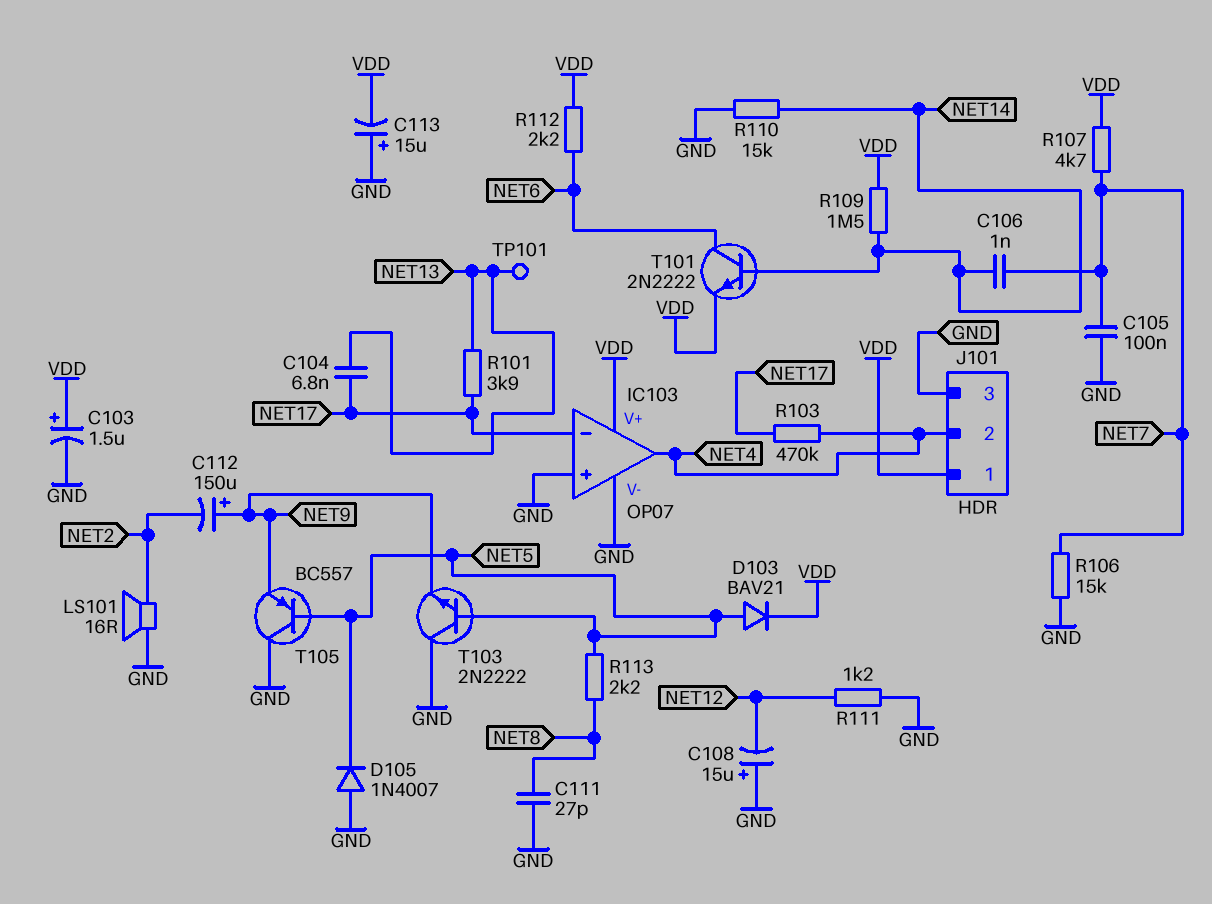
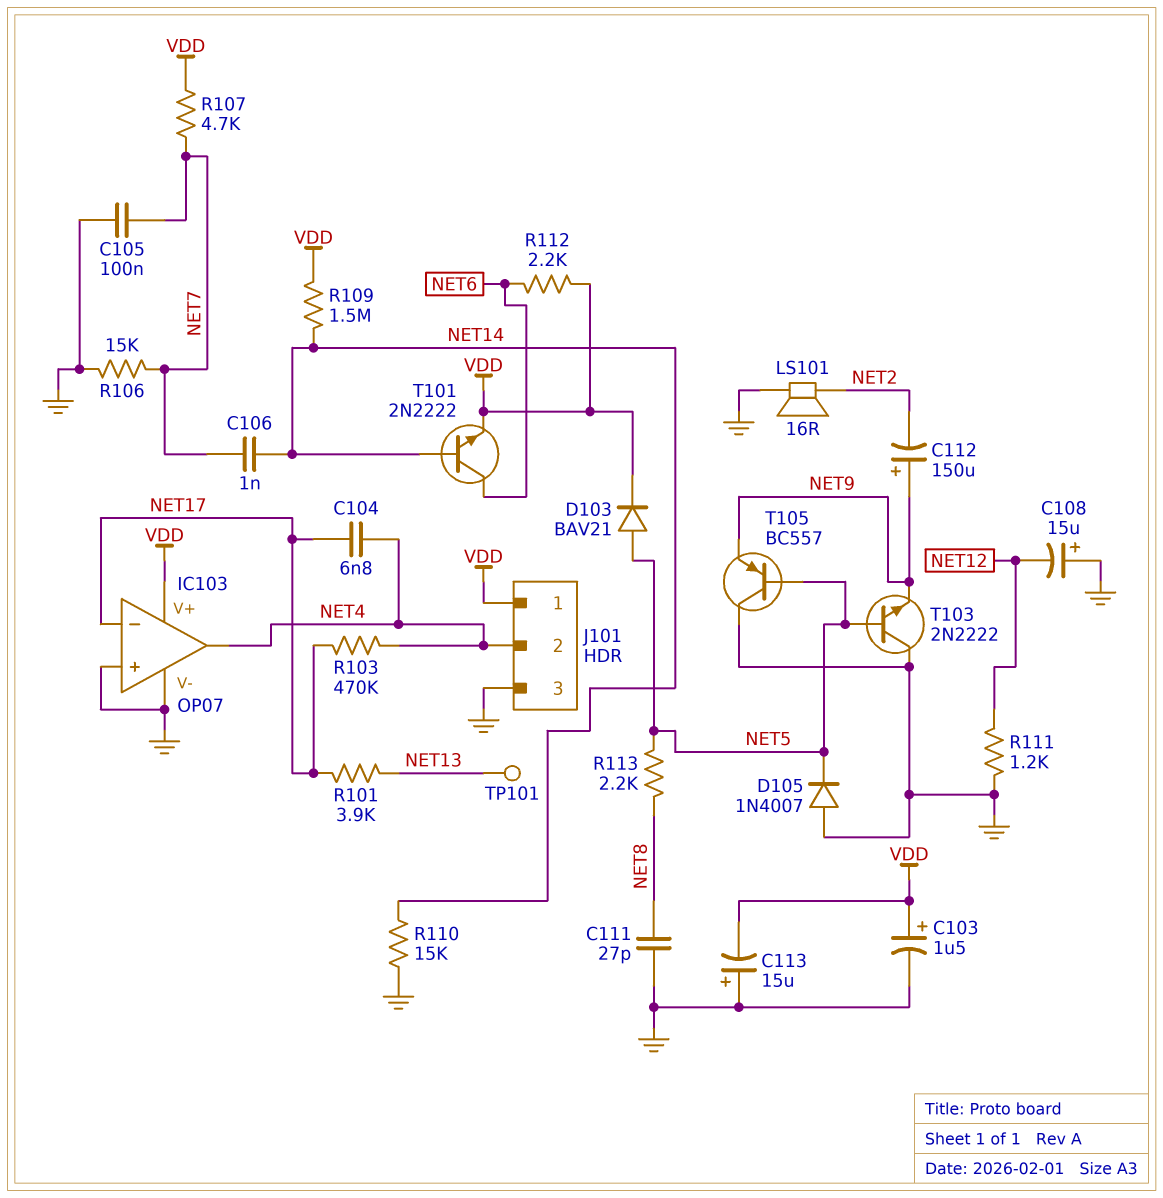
C104: 6.8nF (NET13, NET17) -> 6.8nF (NET4, NET17)

